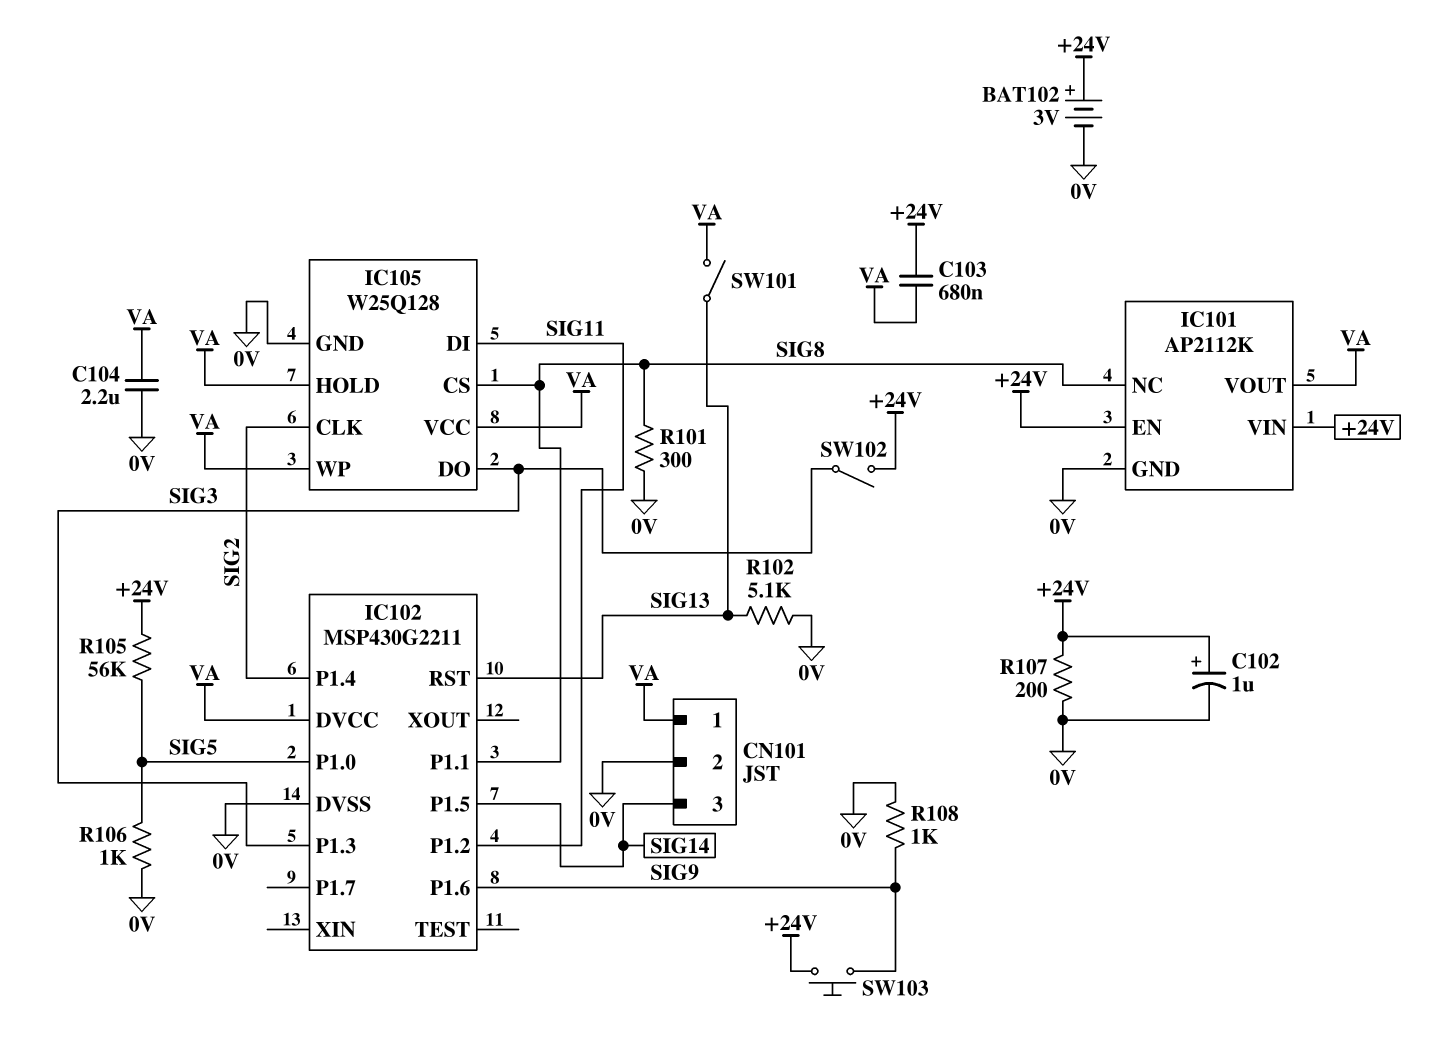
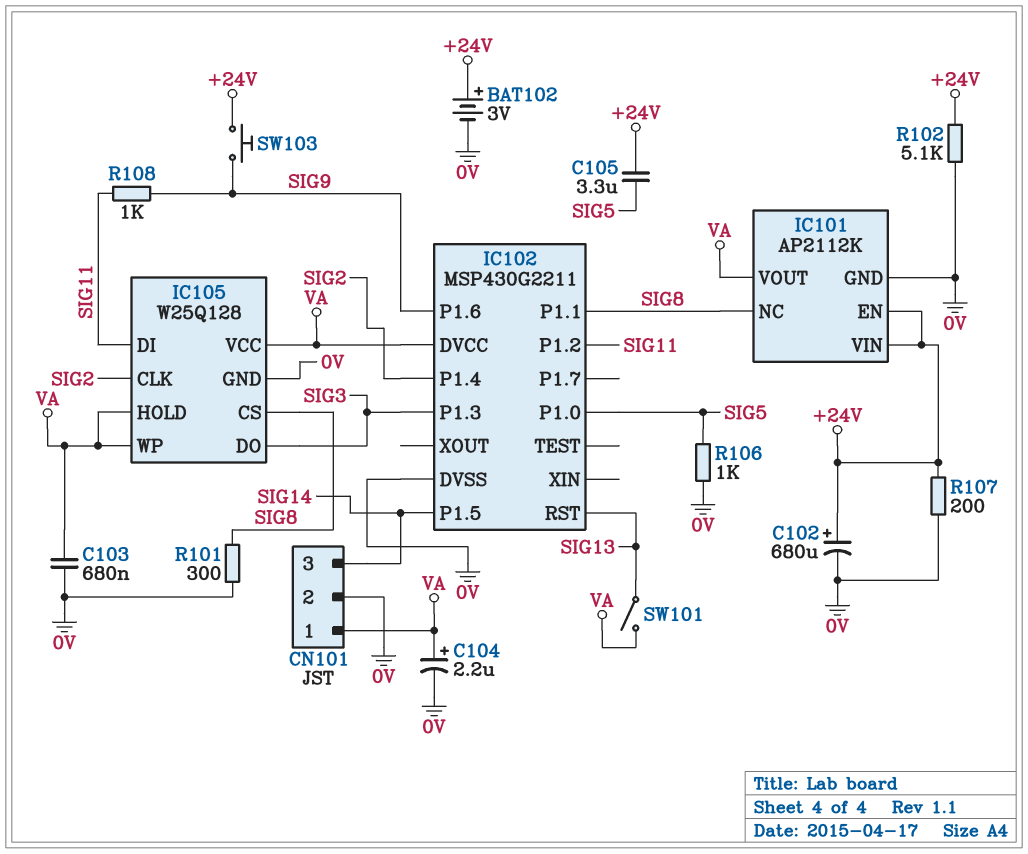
C102: 1uF (plus +24V, minus 0V) -> 680uF (plus +24V, minus 0V)
C103: 680nF (+24V, VA) -> 680nF (0V, VA)
C104: 2.2uF (0V, VA) -> 2.2uF (plus VA, minus 0V)
C105: none -> 3.3uF (+24V, SIG5)
R102: 5.1k (0V, SIG13) -> 5.1k (+24V, 0V)
R105: 56k (+24V, SIG5) -> none
R108: 1k (0V, SIG9) -> 1k (SIG9, SIG11)
SW102: switch (+24V, SIG3) -> none

